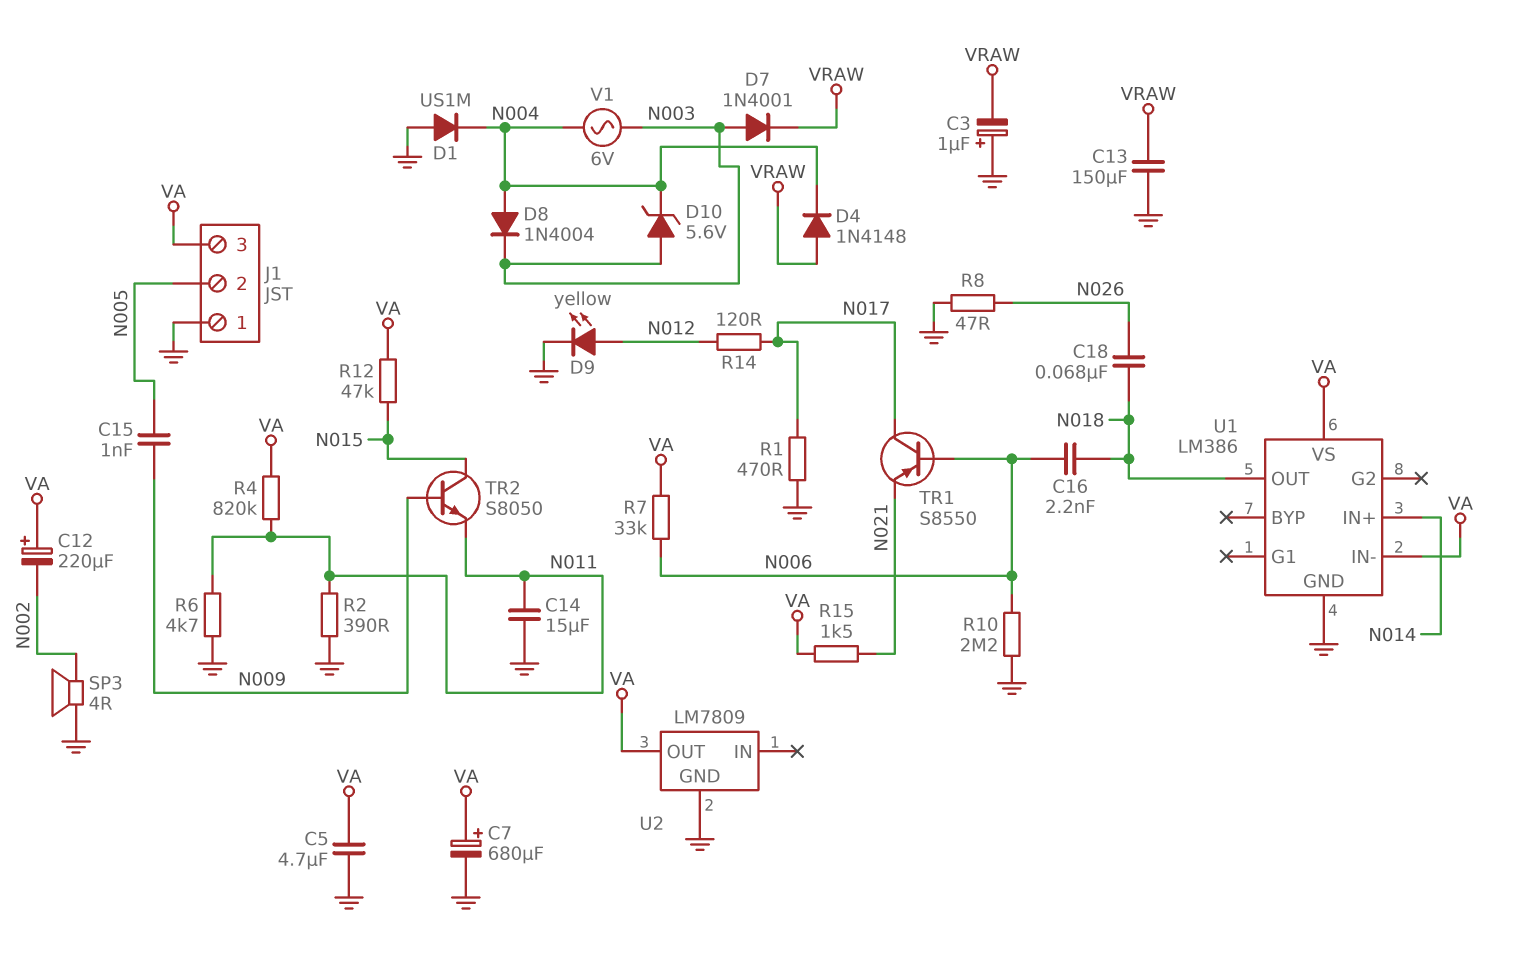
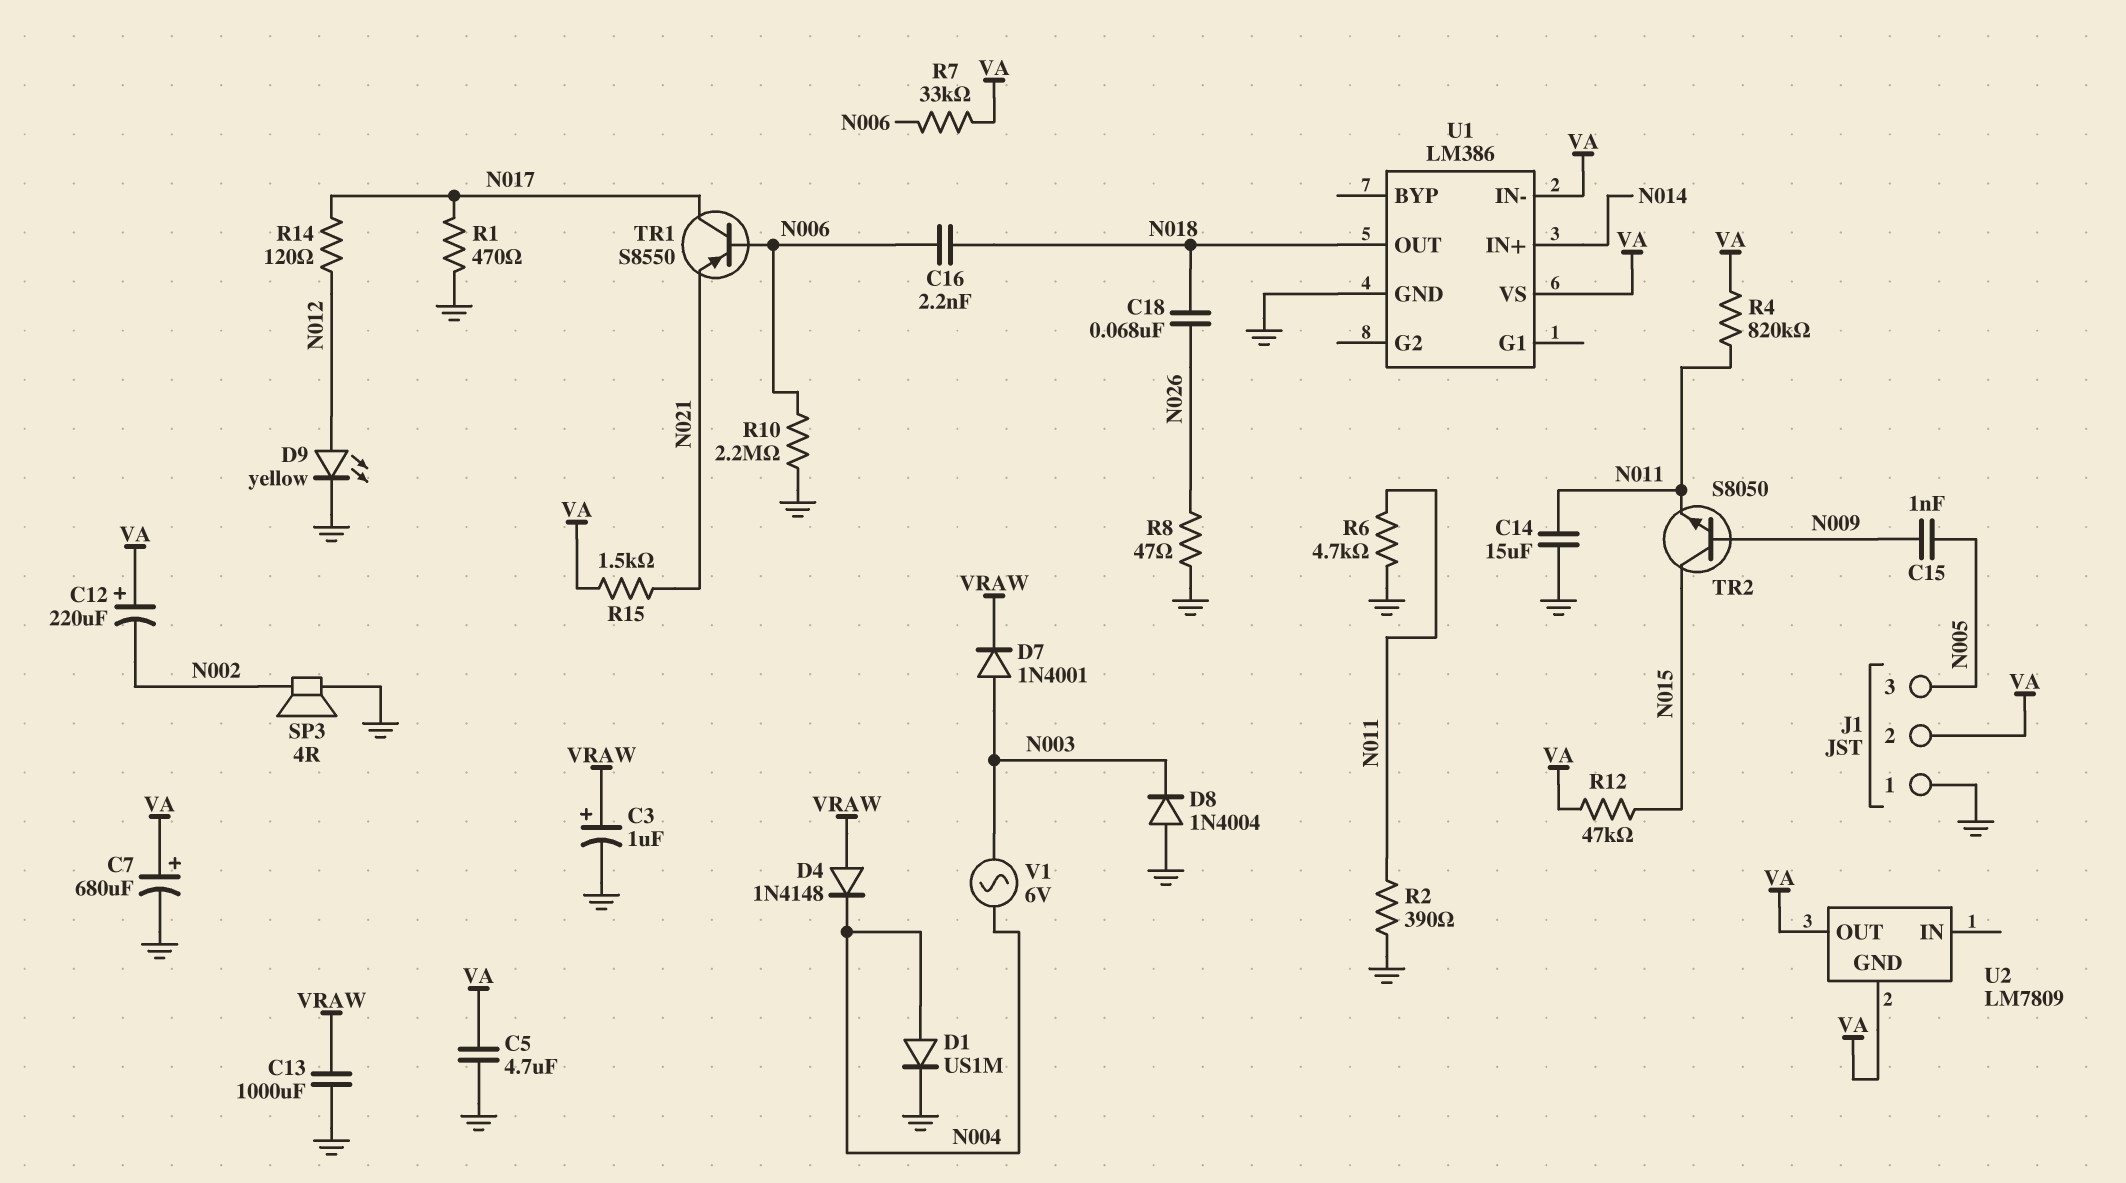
C3: 1uF (plus GND, minus VRAW) -> 1uF (plus VRAW, minus GND)
C13: 150uF (GND, VRAW) -> 1000uF (GND, VRAW)
D1: diode US1M (A GND, K N004) -> diode US1M (A N004, K GND)
D8: diode 1N4004 (A N004, K N003) -> diode 1N4004 (A GND, K N003)
D10: zener 5.6V (A N003, K N004) -> none
J1 pin 2: N005 -> VA
J1 pin 3: VA -> N005
U2 pin GND: GND -> VA

